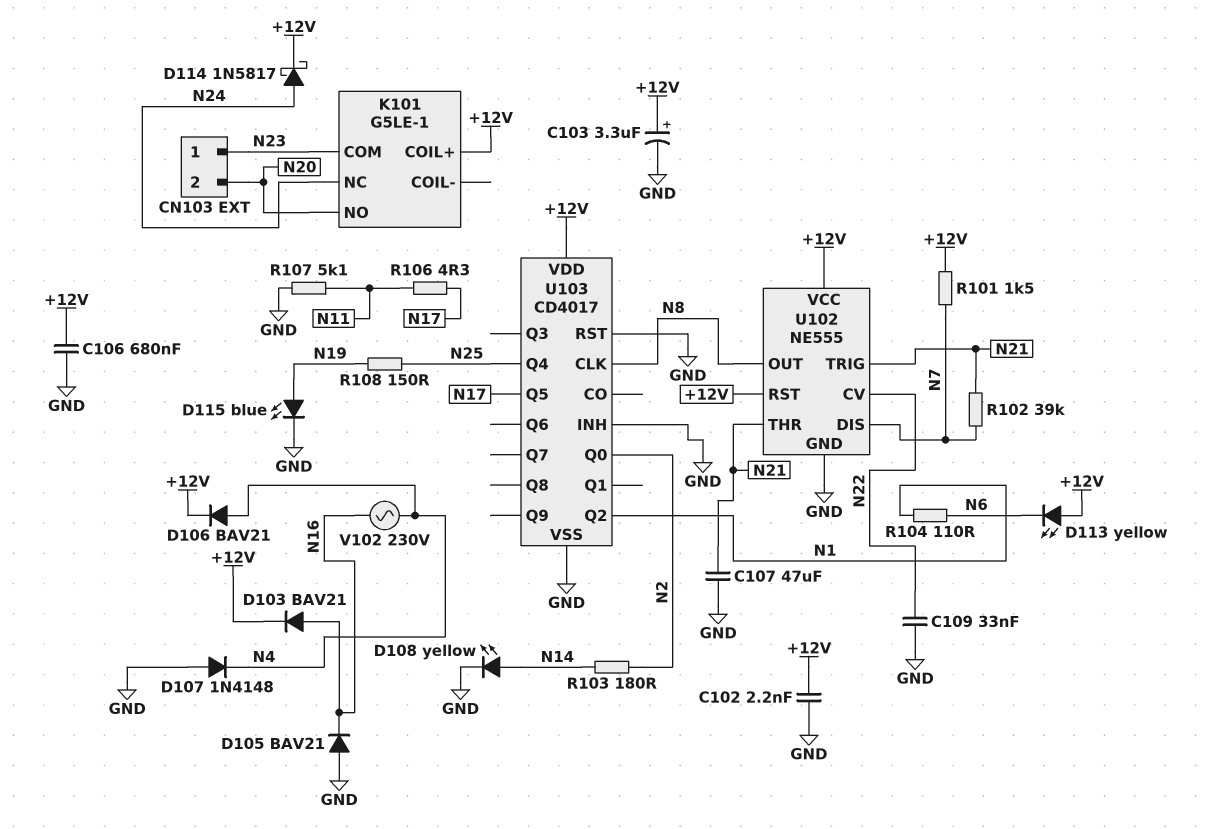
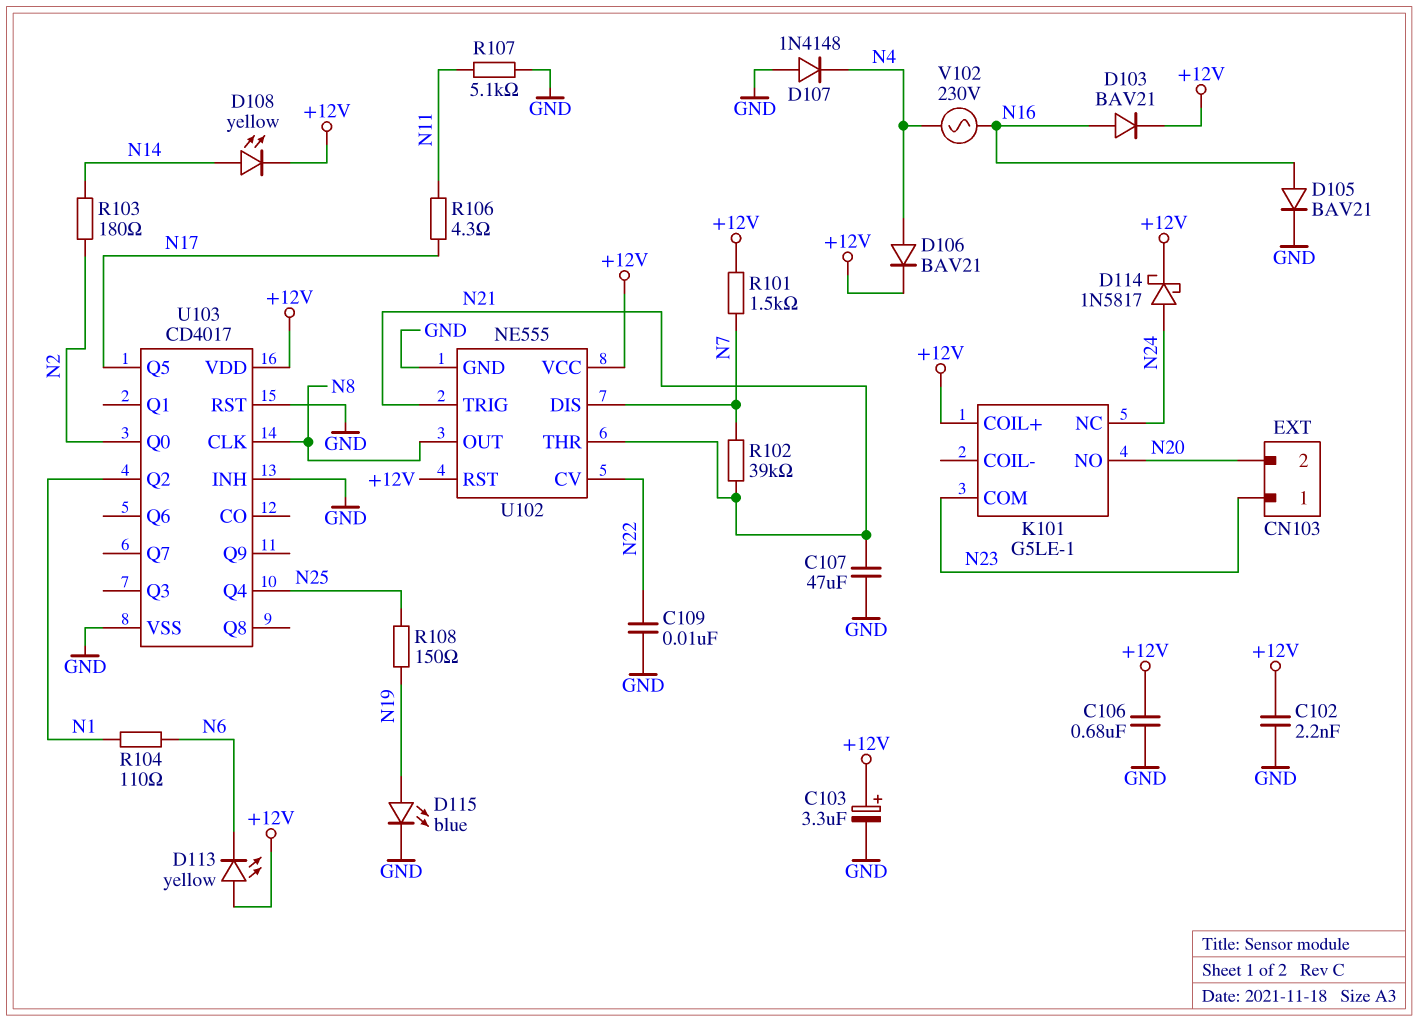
C109: 33nF (GND, N22) -> 10nF (GND, N22)
D105: diode BAV21 (A GND, K N16) -> diode BAV21 (A N16, K GND)
D108: LED yellow (A N14, K GND) -> LED yellow (A N14, K +12V)

